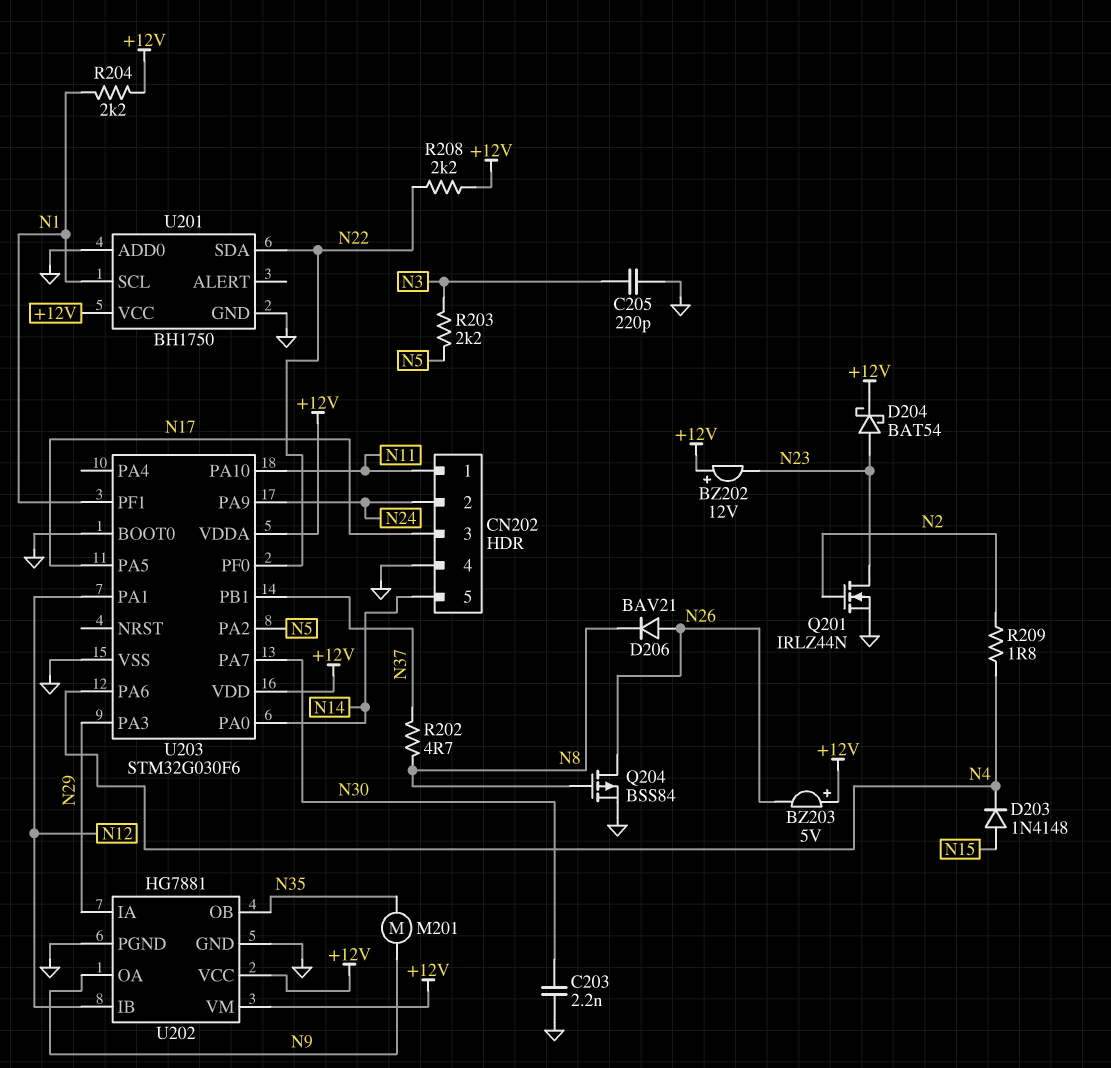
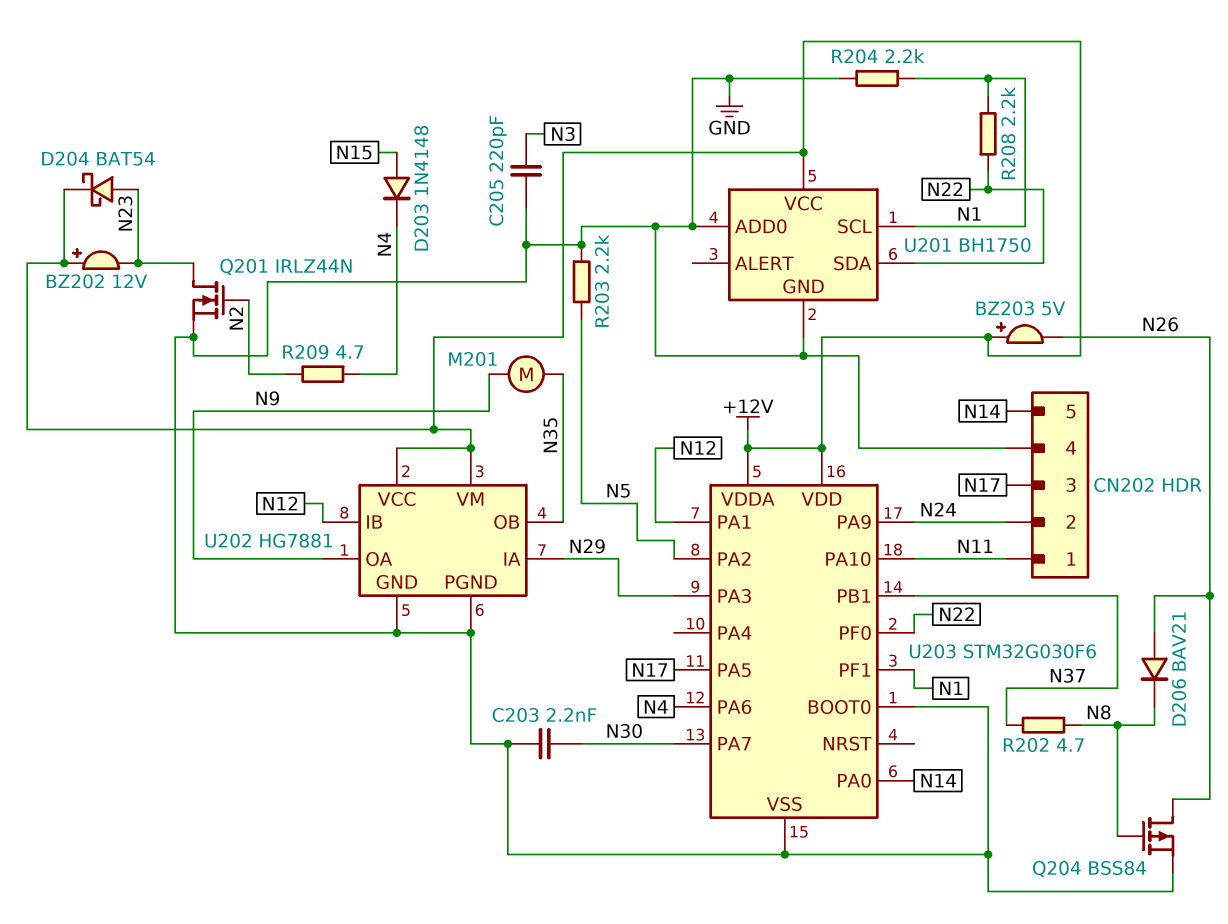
R203: 2.2k (N3, N5) -> 2.2k (GND, N5)
R204: 2.2k (+12V, N1) -> 2.2k (GND, N1)
R208: 2.2k (+12V, N22) -> 2.2k (N1, N22)
R209: 1.8 (N2, N4) -> 4.7 (N2, N4)

